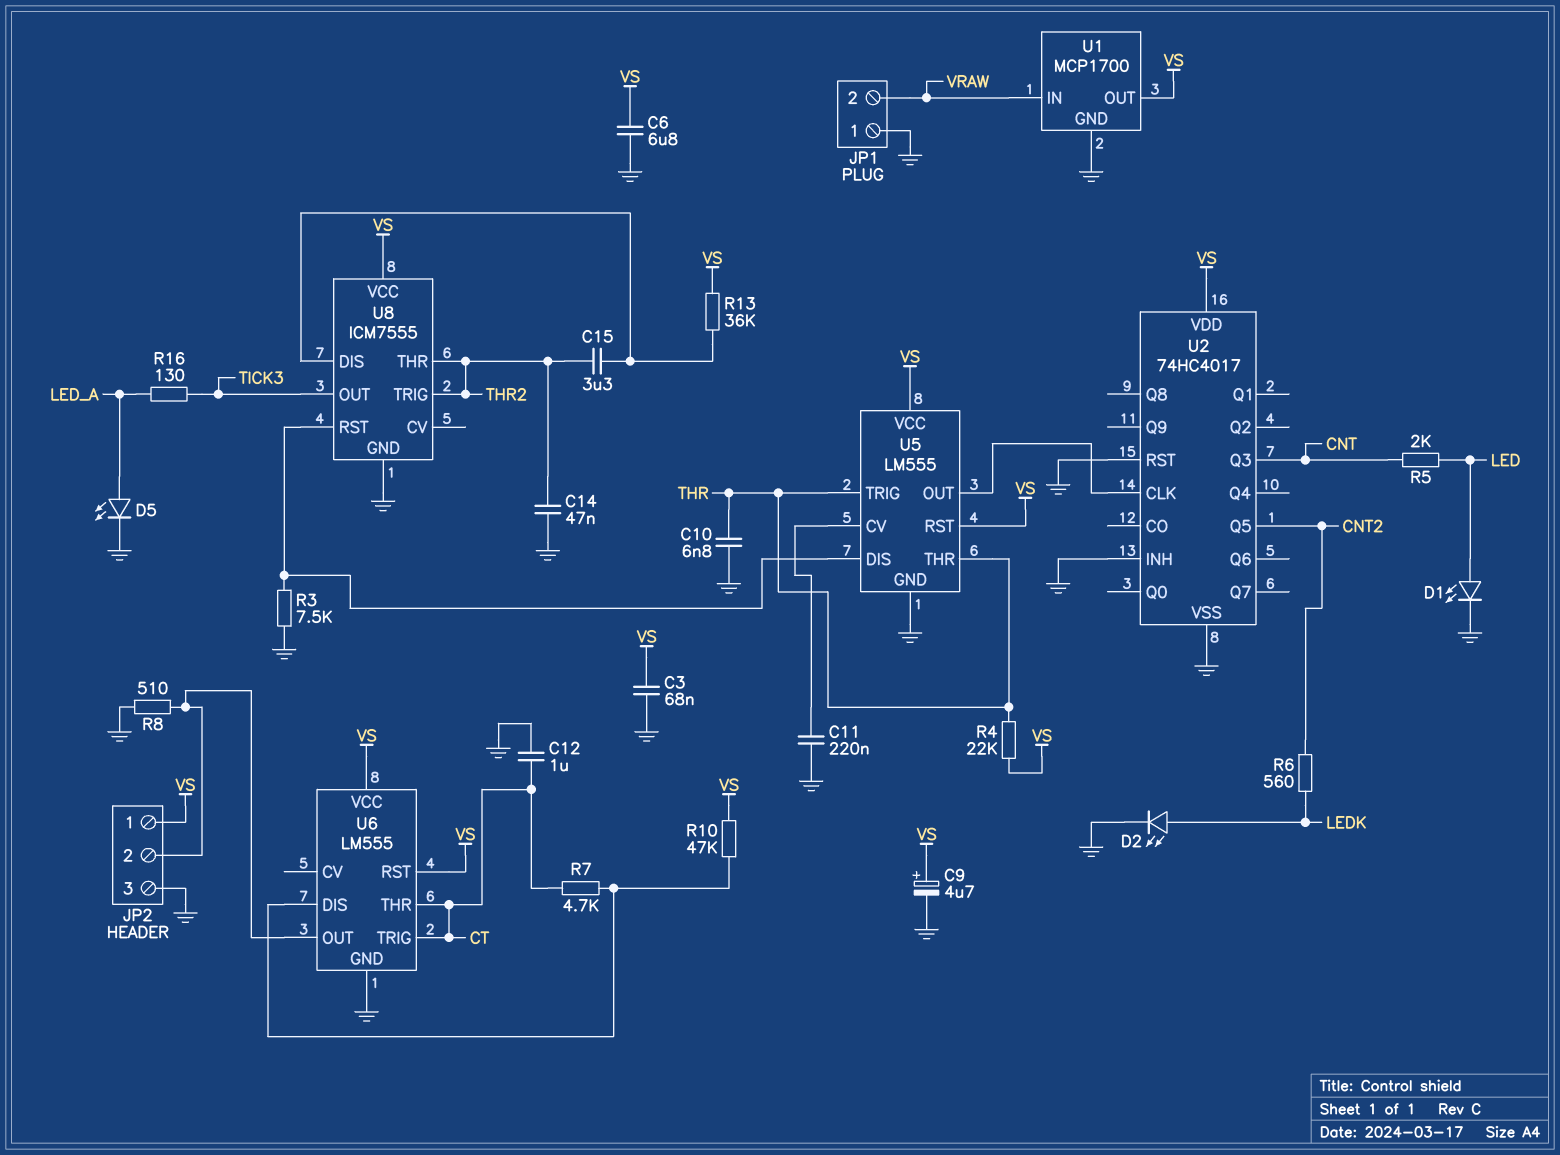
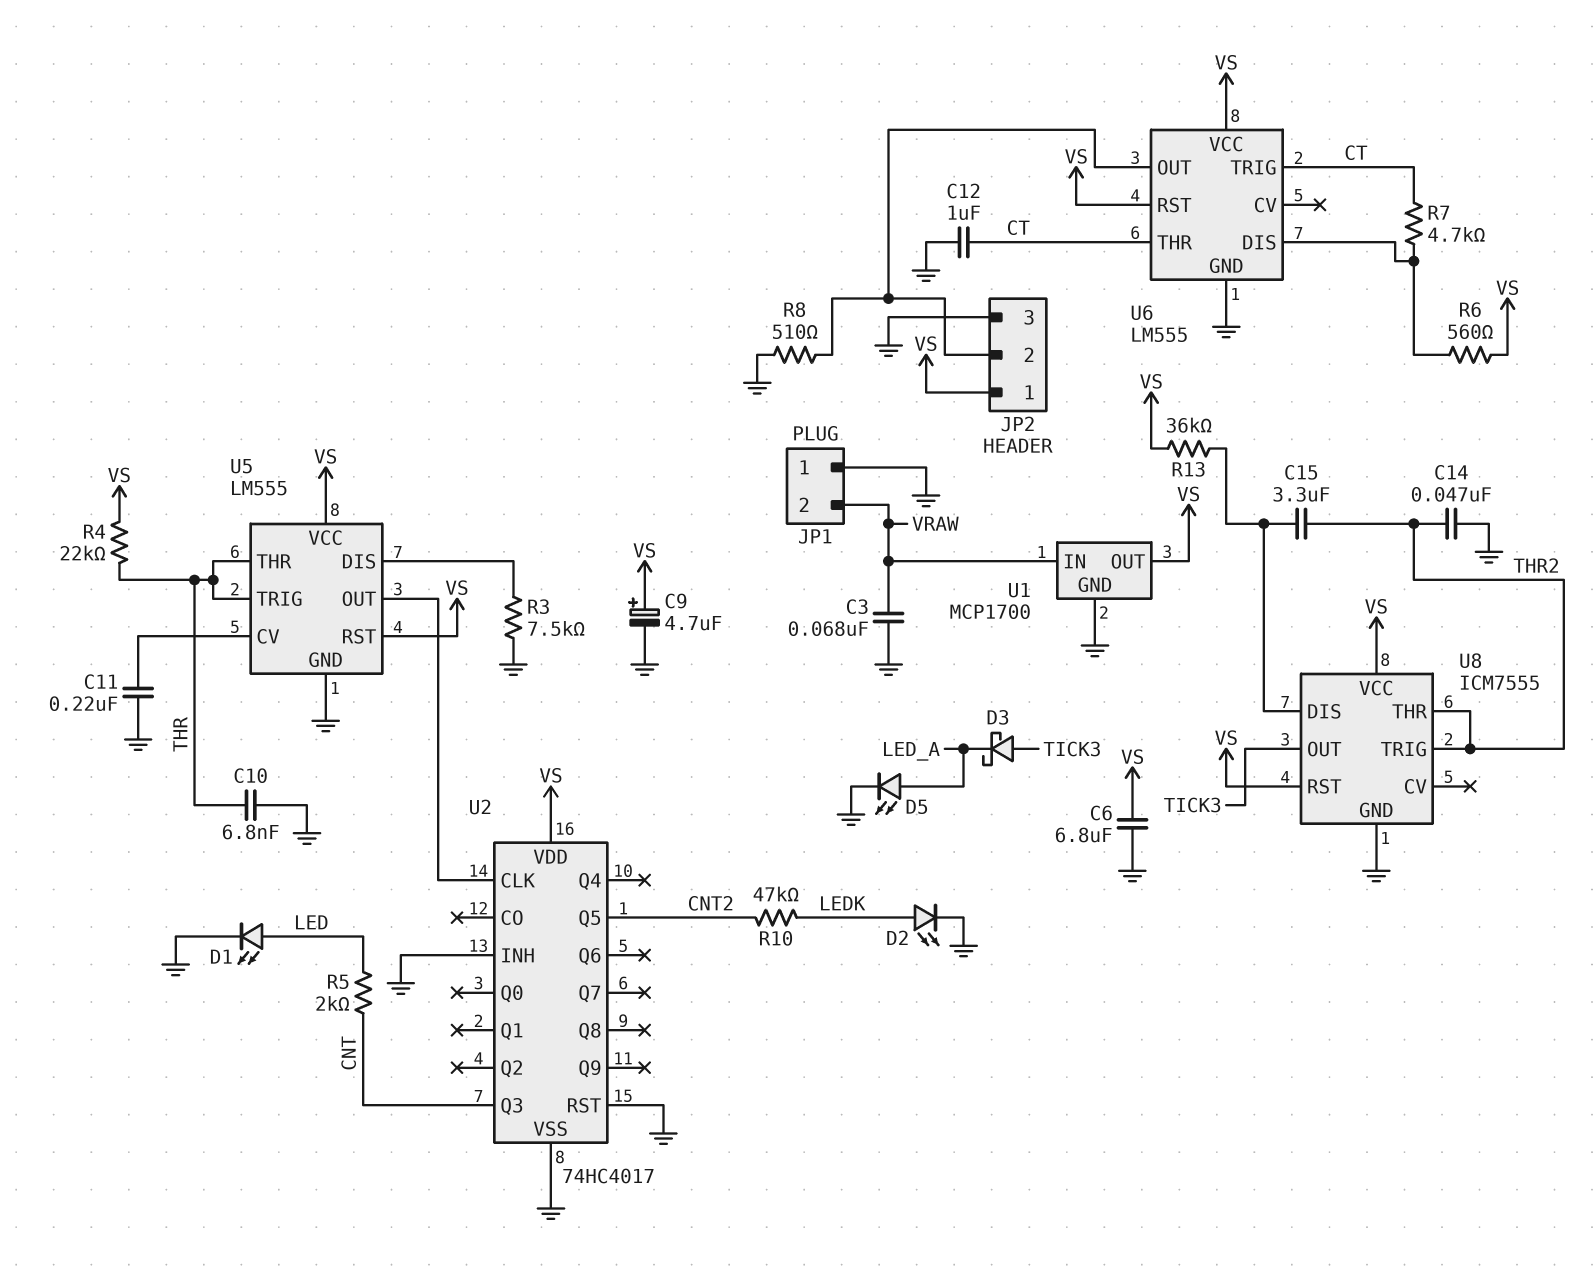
C3: 68nF (GND, VS) -> 68nF (GND, VRAW)
D3: none -> schottky (A TICK3, K LED_A)
R6: 560 (CNT2, LEDK) -> 560 (U6/DIS, VS)
R10: 47k (U6/DIS, VS) -> 47k (CNT2, LEDK)
R16: 130 (LED_A, TICK3) -> none
U8 pin RST: U5/DIS -> VS

